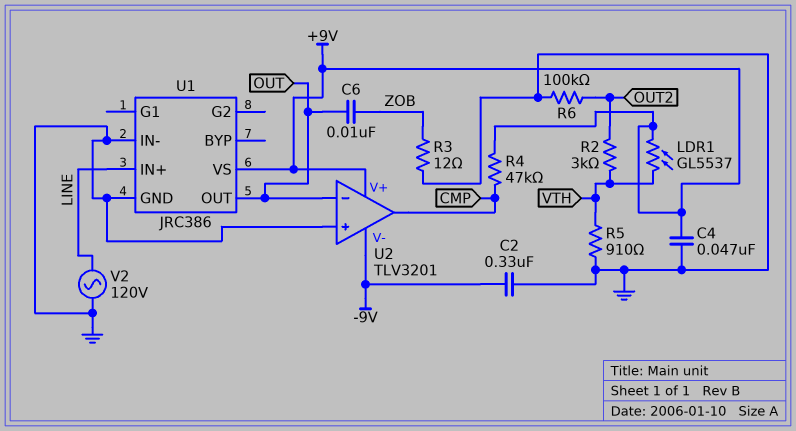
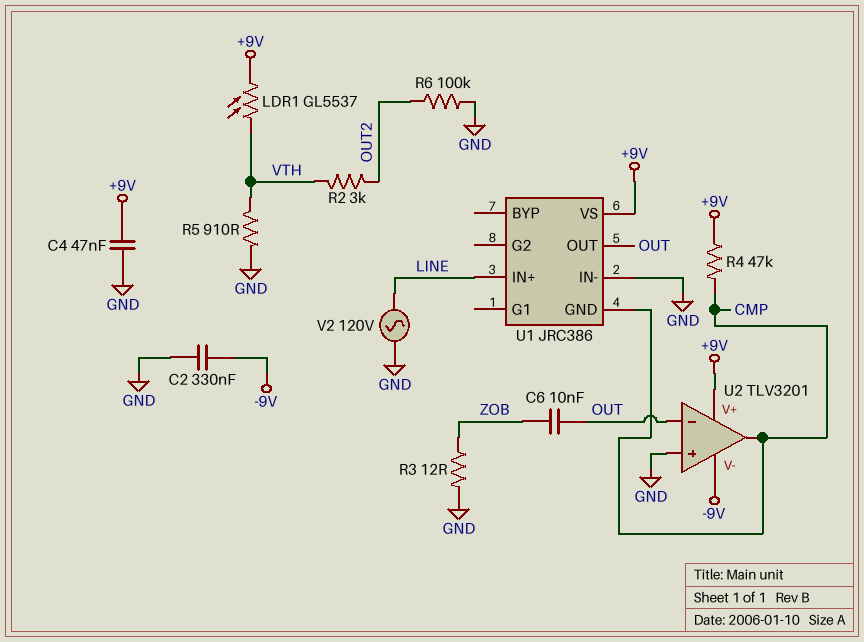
U1 pin GND: GND -> CMP

